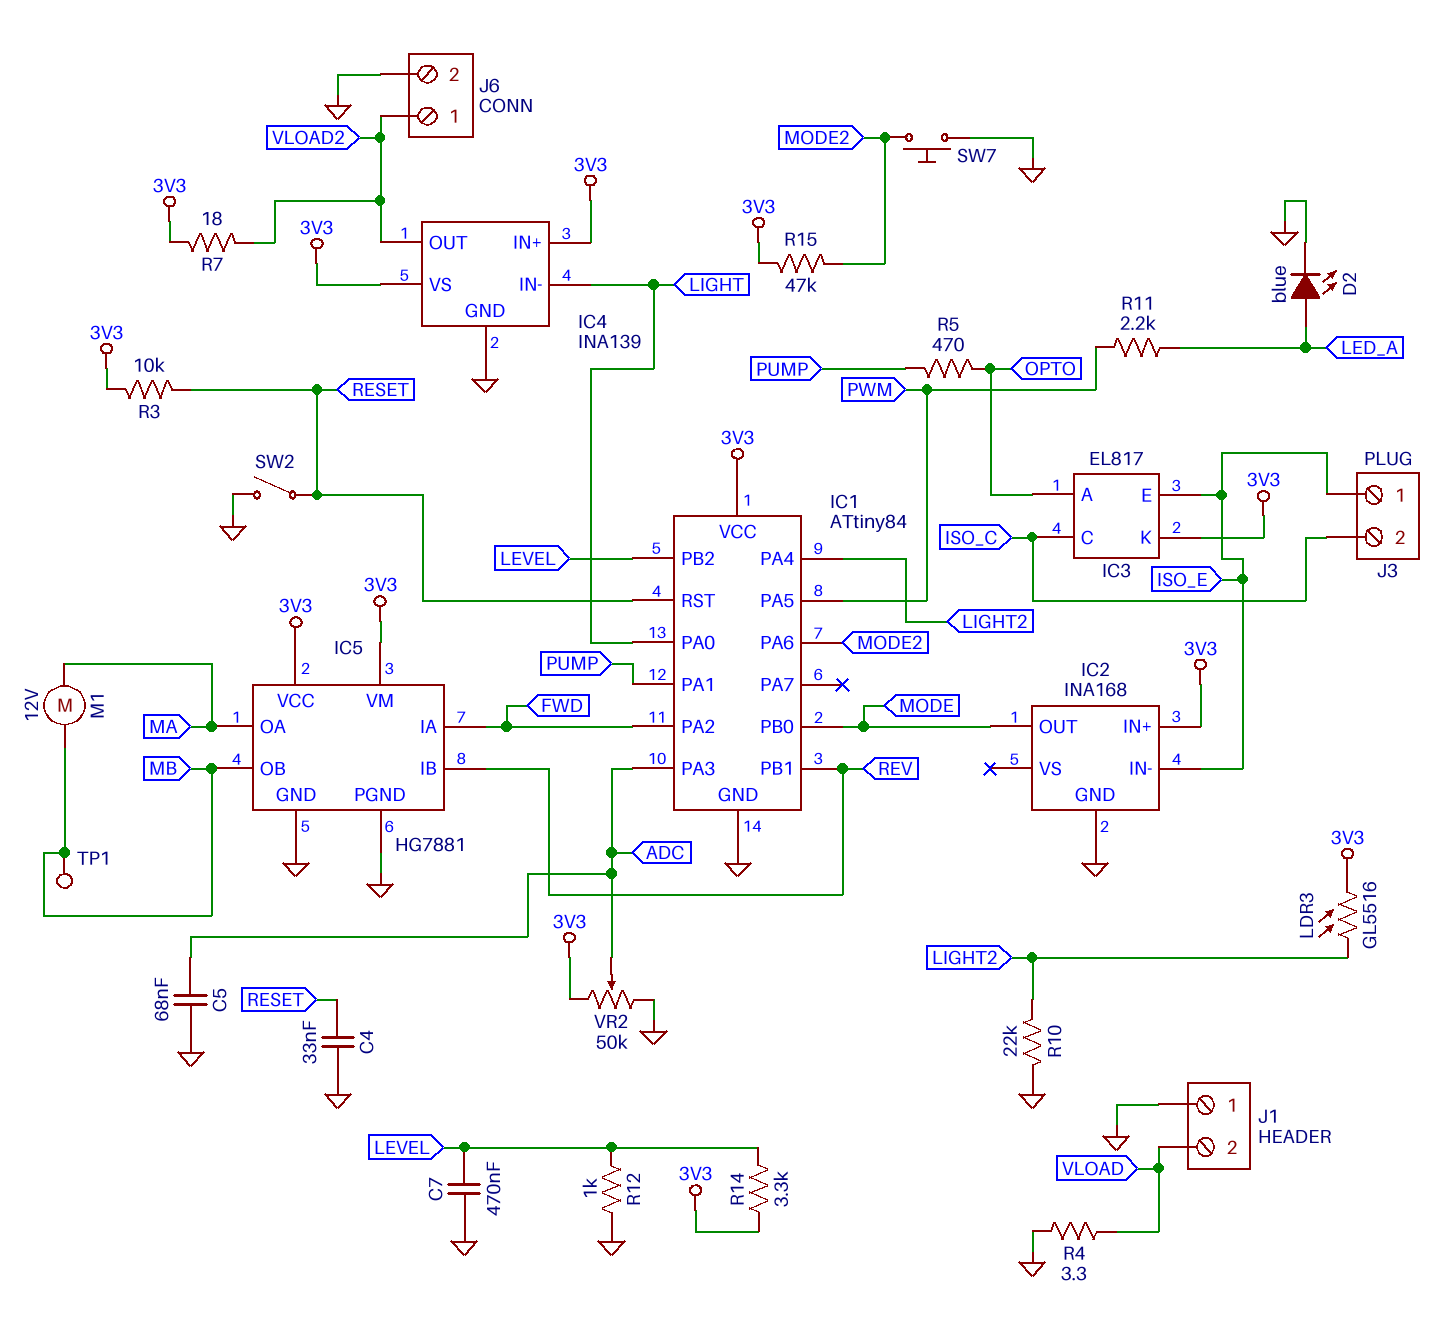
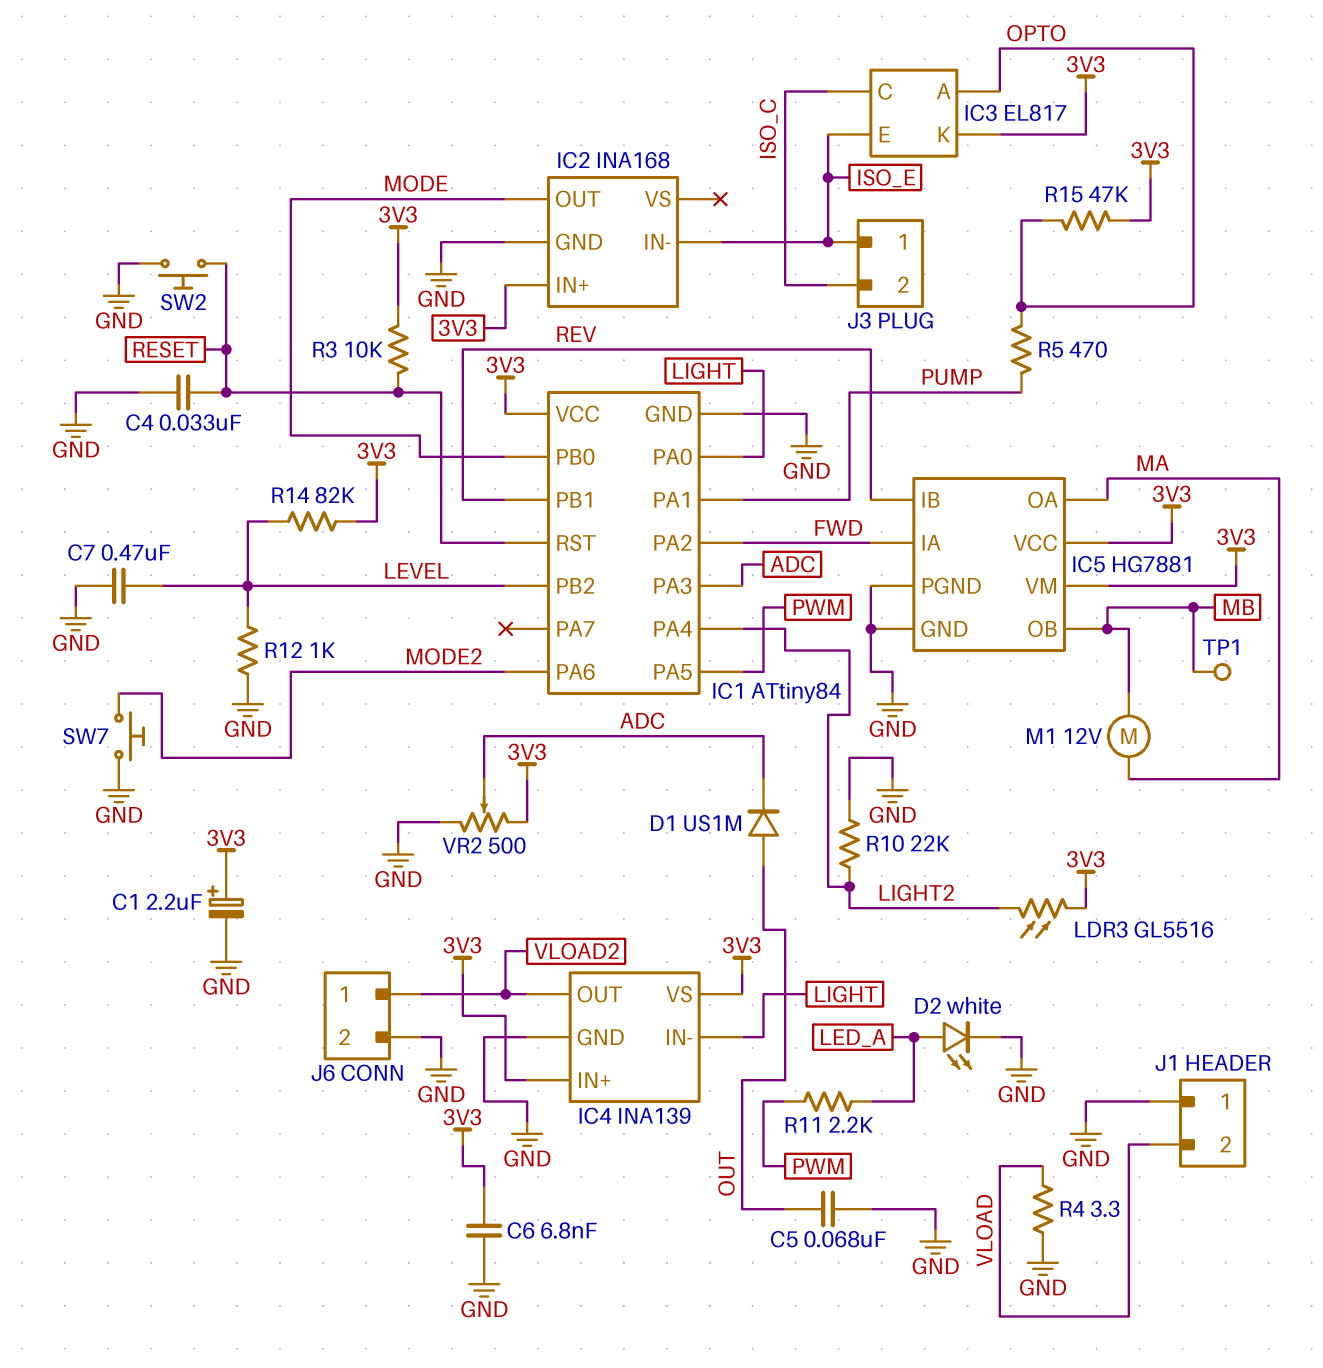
C1: none -> 2.2uF (plus 3V3, minus GND)
C5: 68nF (ADC, GND) -> 68nF (GND, OUT)
C6: none -> 6.8nF (3V3, GND)
D1: none -> diode US1M (A OUT, K ADC)
D2: LED blue (A LED_A, K GND) -> LED white (A LED_A, K GND)
R7: 18 (3V3, VLOAD2) -> none
R14: 3.3k (3V3, LEVEL) -> 82k (3V3, LEVEL)
R15: 47k (3V3, MODE2) -> 47k (3V3, OPTO)
SW2: switch (GND, RESET) -> button (GND, RESET)
VR2: 50k (3V3, GND, wiper ADC) -> 500 (3V3, GND, wiper ADC)

